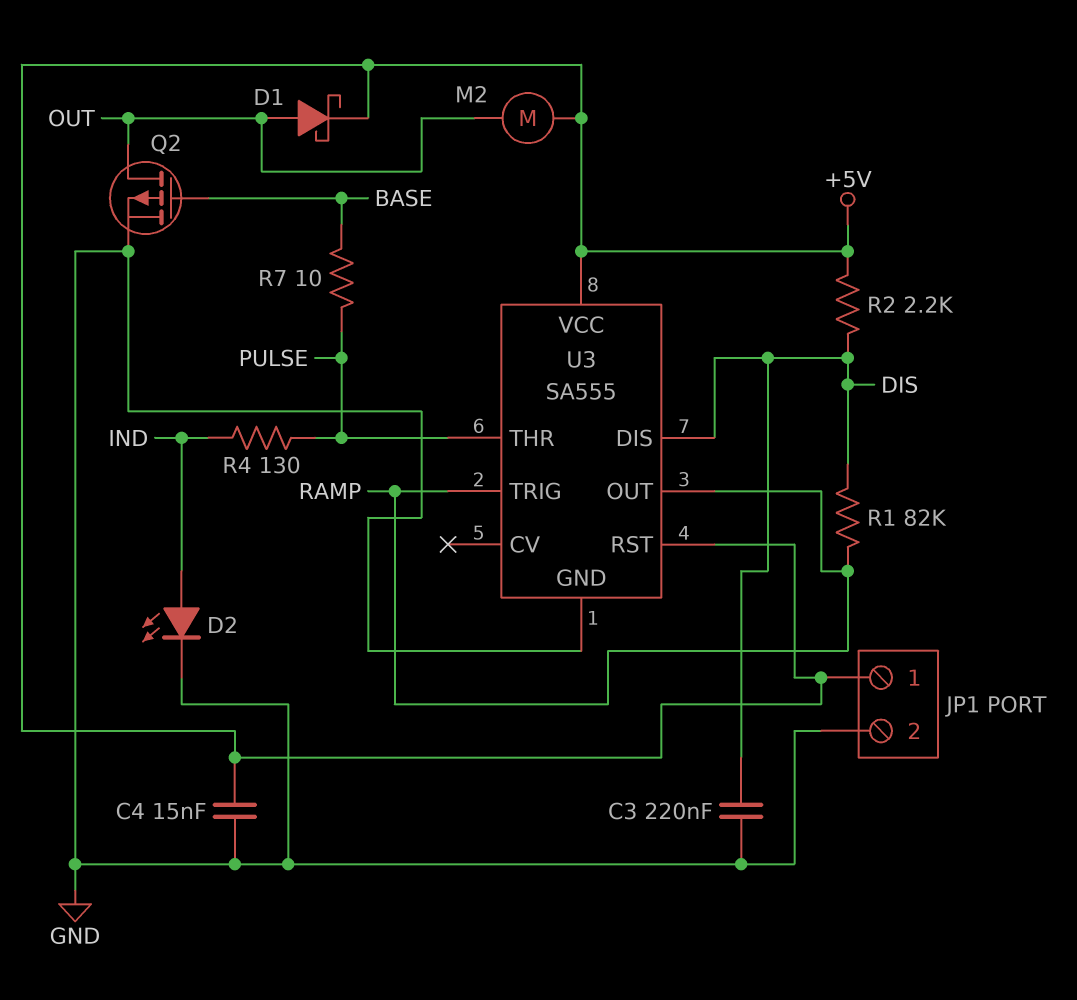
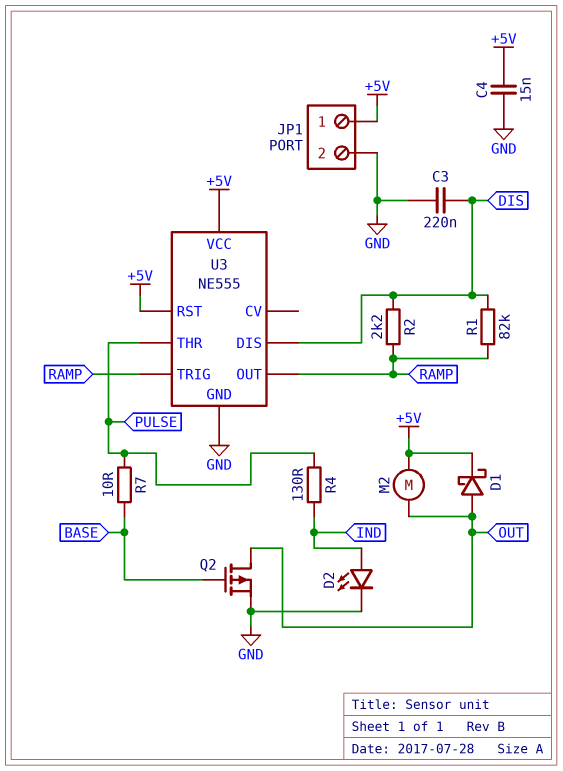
R2: 2.2k (+5V, DIS) -> 2.2k (DIS, RAMP)
U3: SA555 -> NE555

